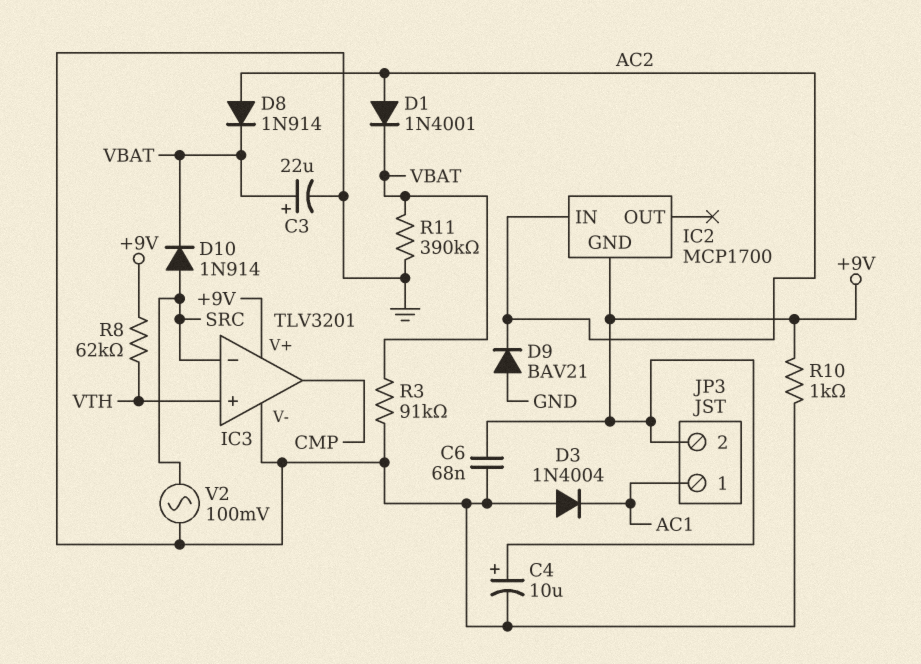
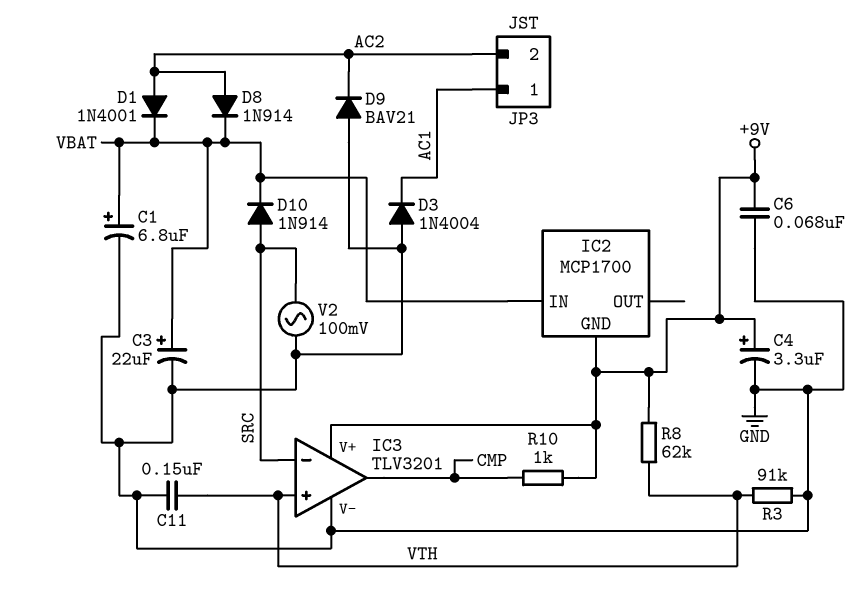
C1: none -> 6.8uF (plus VBAT, minus GND)
C4: 10uF (plus +9V, minus GND) -> 3.3uF (plus +9V, minus GND)
C11: none -> 150nF (GND, VTH)
IC2 pin IN: AC2 -> VBAT
JP3 pin 2: +9V -> AC2
R3: 91k (GND, VBAT) -> 91k (GND, VTH)
R10: 1k (+9V, GND) -> 1k (+9V, CMP)
R11: 390k (GND, VBAT) -> none

